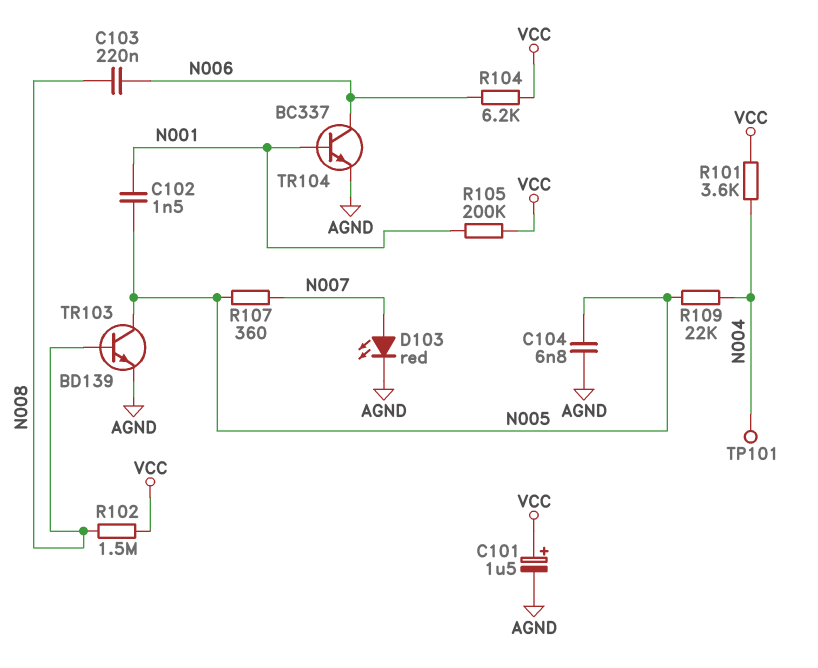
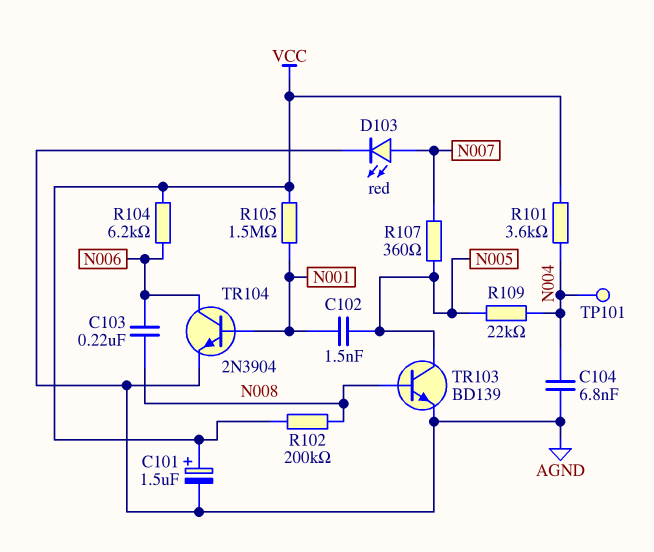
C104: 6.8nF (AGND, N005) -> 6.8nF (AGND, N004)
R102: 1.5M (N008, VCC) -> 200k (N008, VCC)
R105: 200k (N001, VCC) -> 1.5M (N001, VCC)
TR104: NPN BC337 (B N001, C N006, E AGND) -> NPN 2N3904 (B N001, C N006, E AGND)

